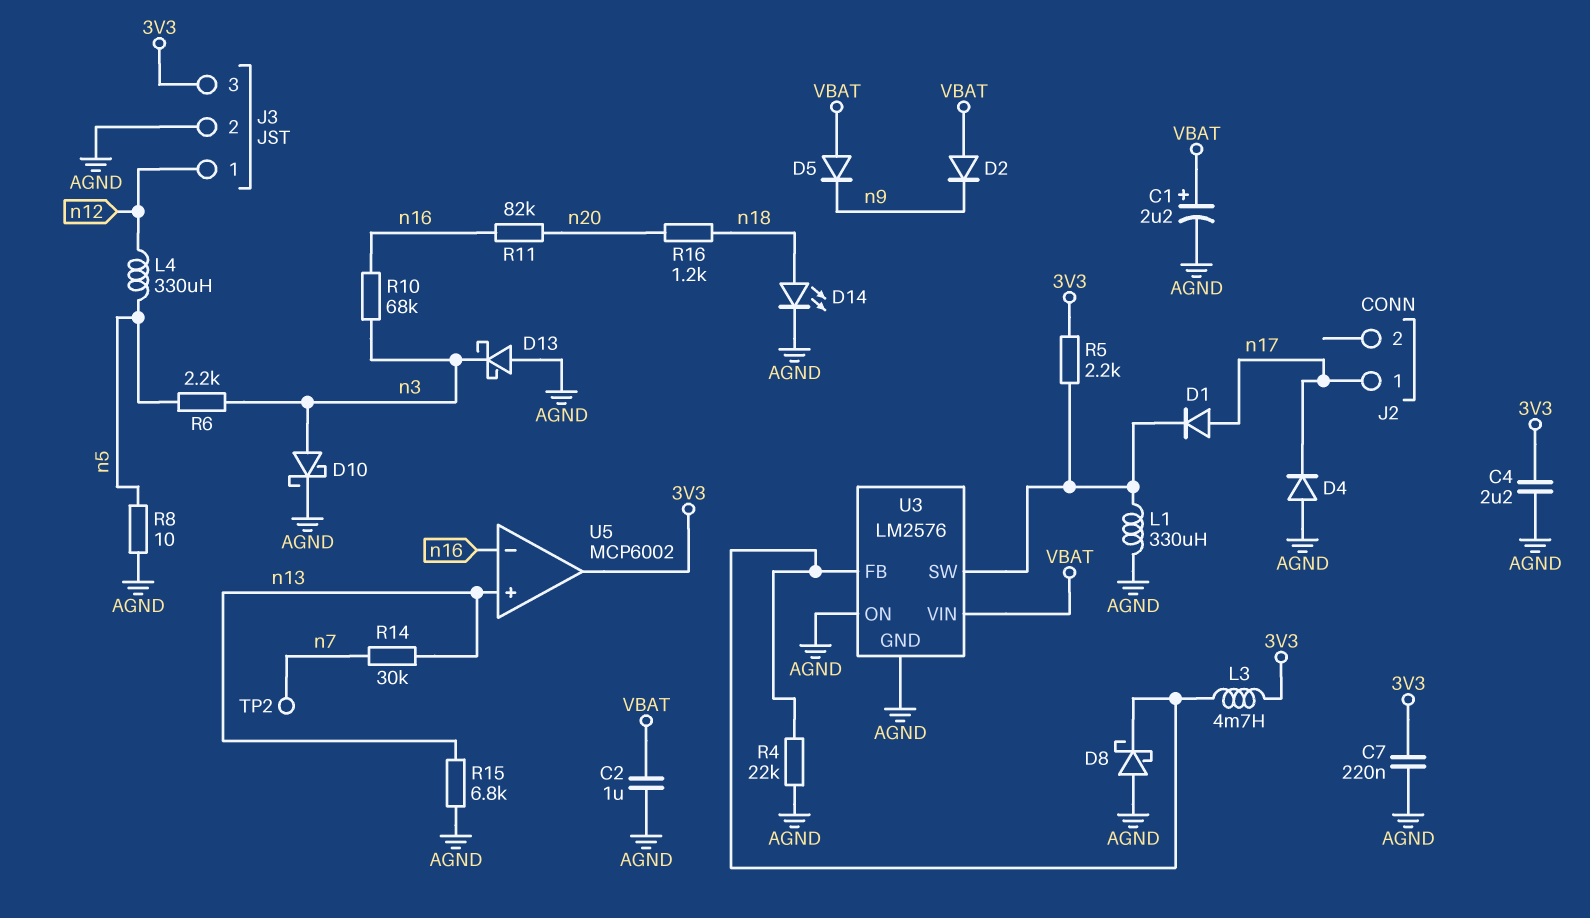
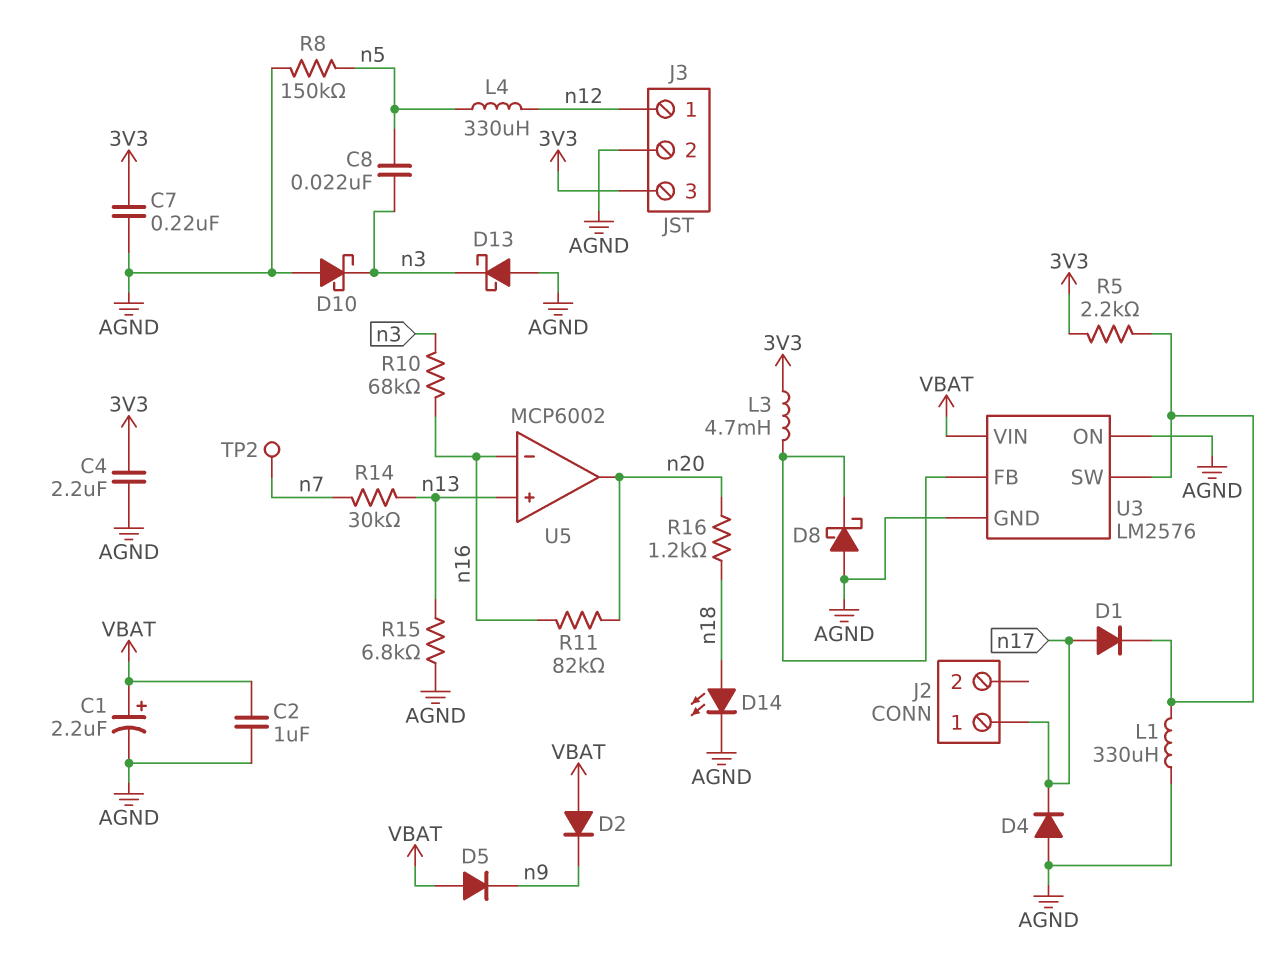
C8: none -> 22nF (n3, n5)
D10: schottky (A n3, K AGND) -> schottky (A AGND, K n3)
R4: 22k (AGND, U3/FB) -> none
R6: 2.2k (n3, n5) -> none
R8: 10 (AGND, n5) -> 150k (AGND, n5)
U5 pin out: 3V3 -> n20

